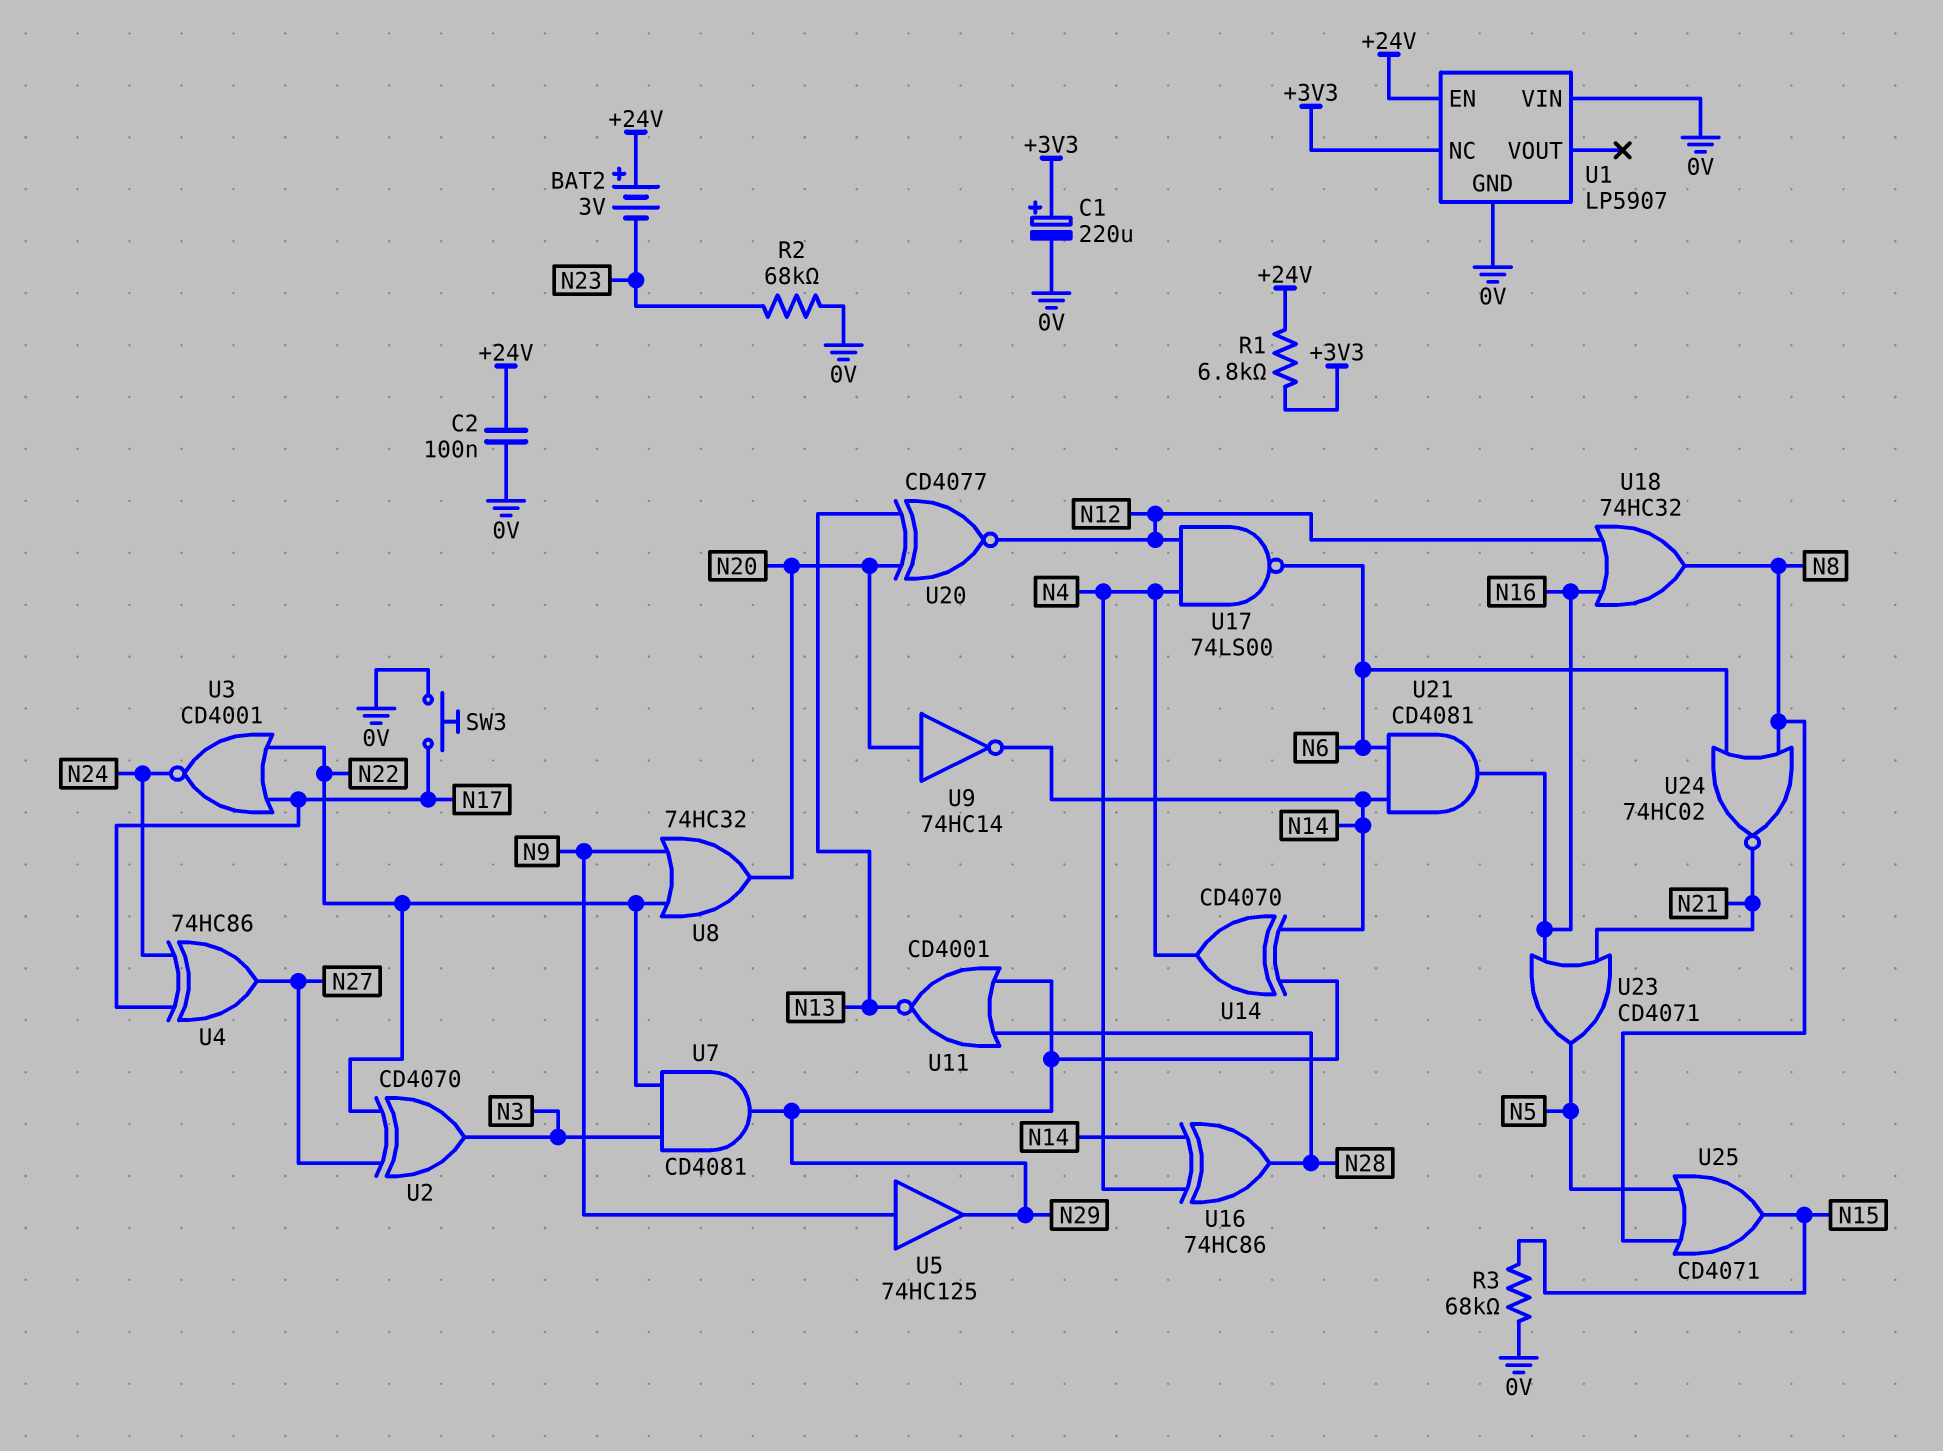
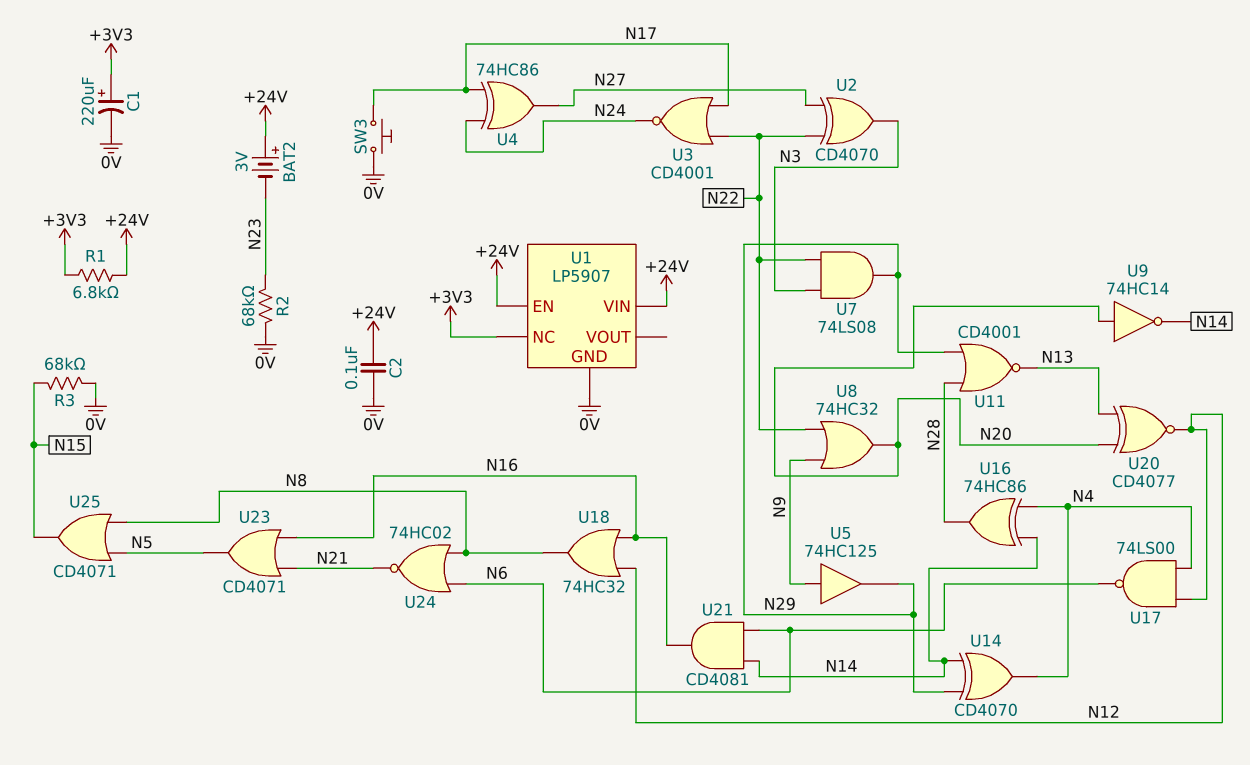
U1 pin VIN: 0V -> +24V
U7: AND CD4081 (in N3, in N22, out N29) -> AND 74LS08 (in N3, in N22, out N29)

